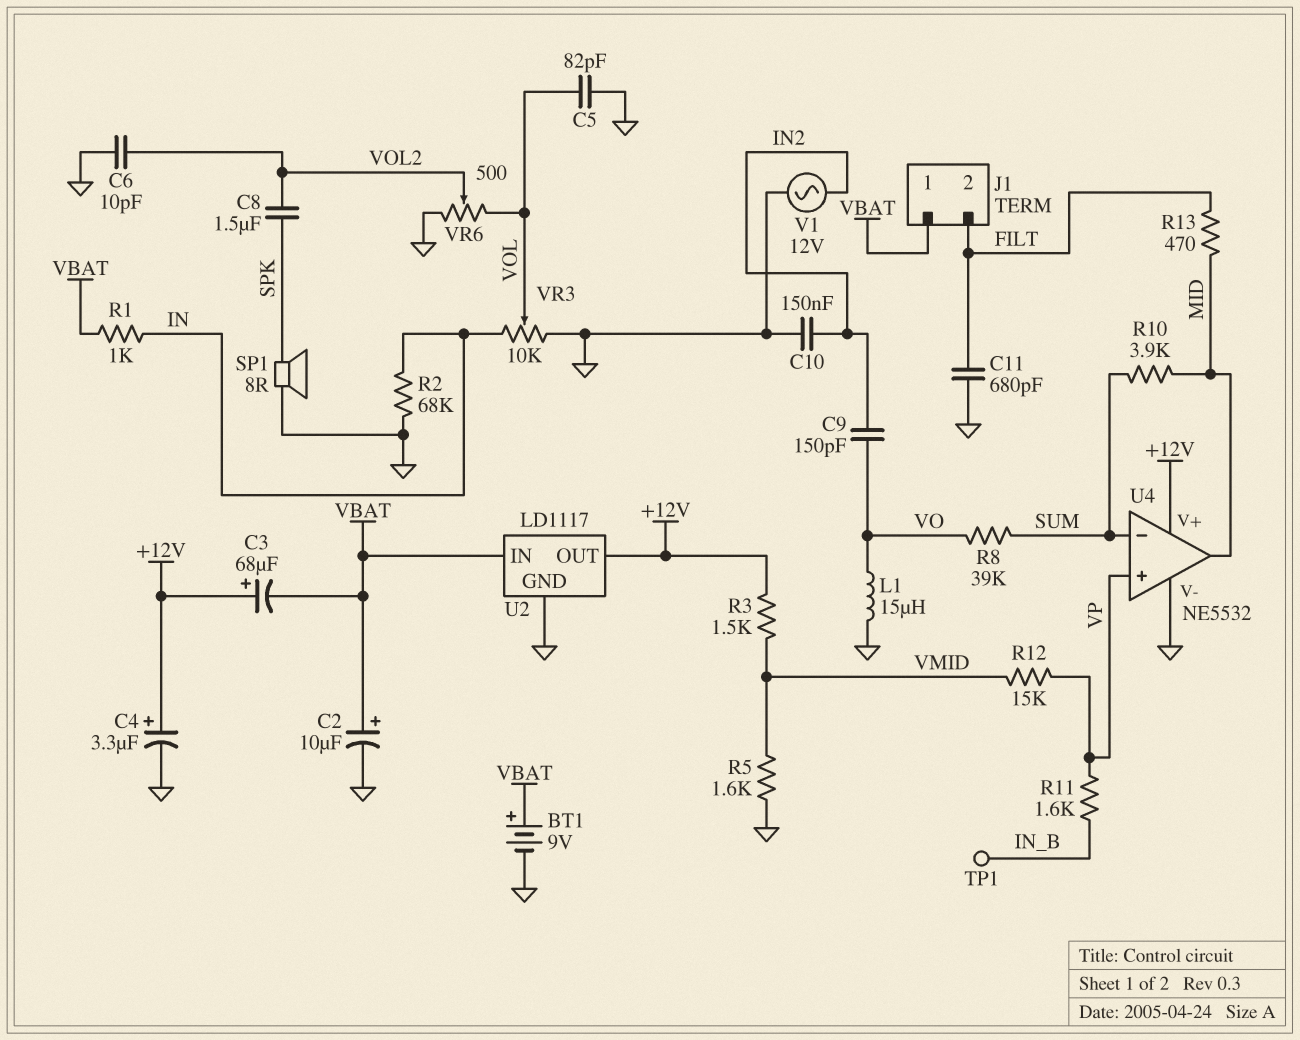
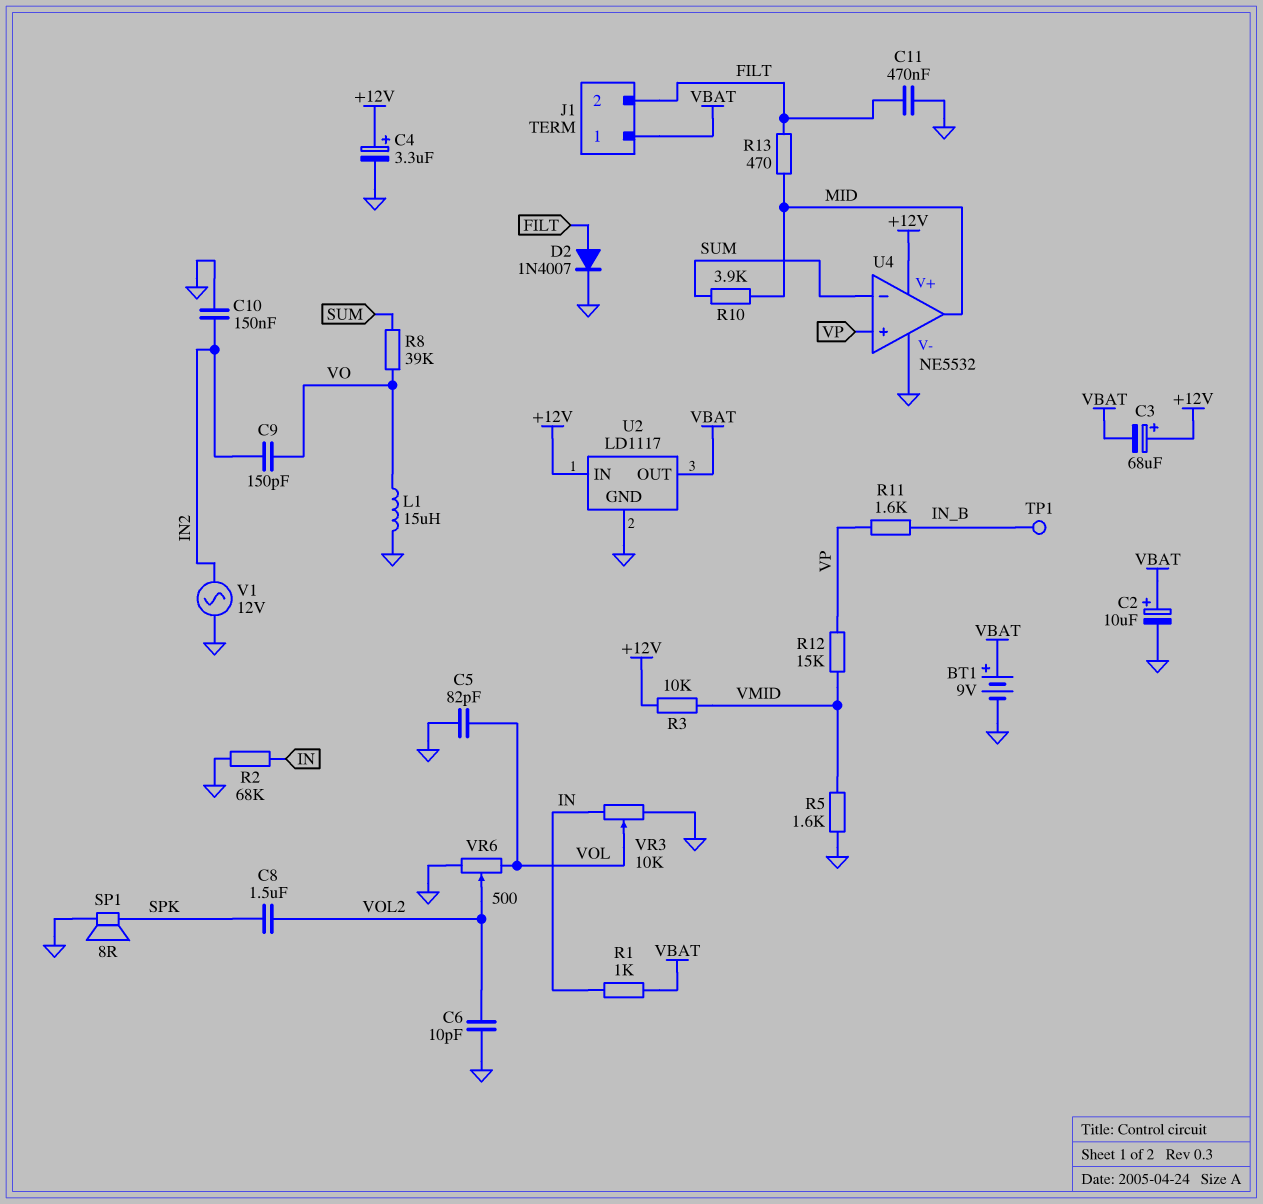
C11: 680pF (FILT, GND) -> 470nF (FILT, GND)
D2: none -> diode 1N4007 (A FILT, K GND)
R3: 1.5k (+12V, VMID) -> 10k (+12V, VMID)
U2 pin IN: VBAT -> +12V
U2 pin OUT: +12V -> VBAT

